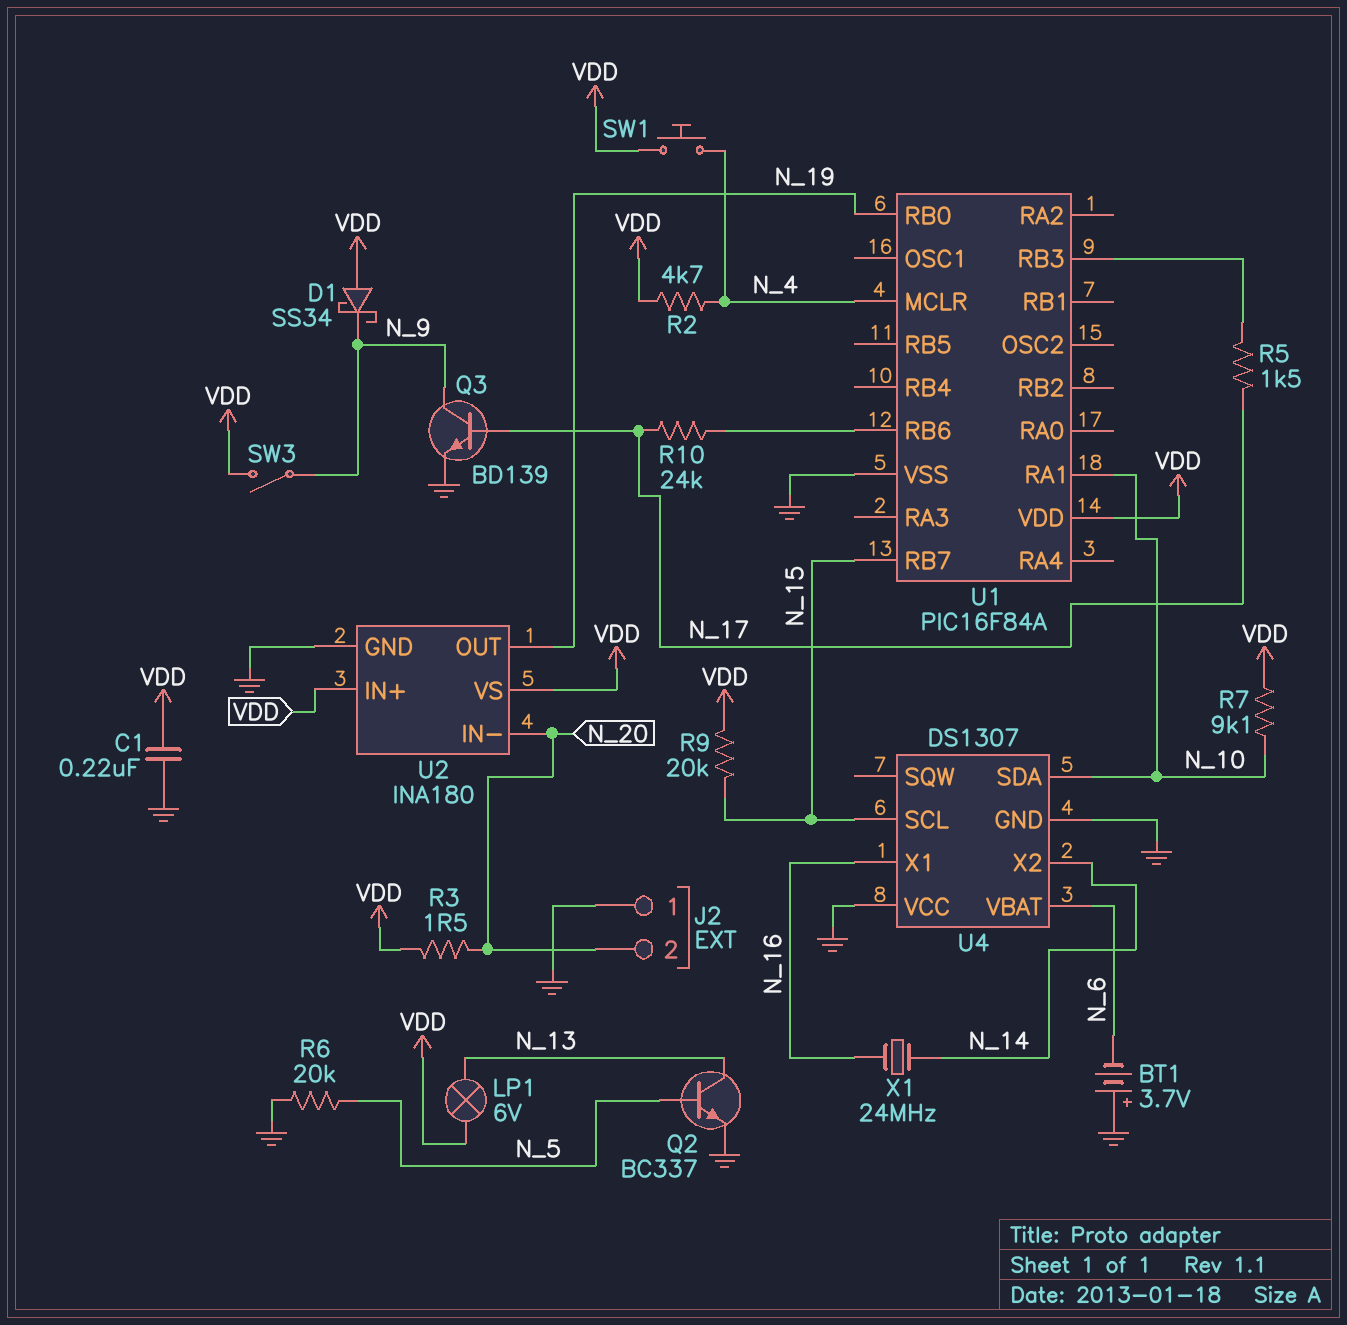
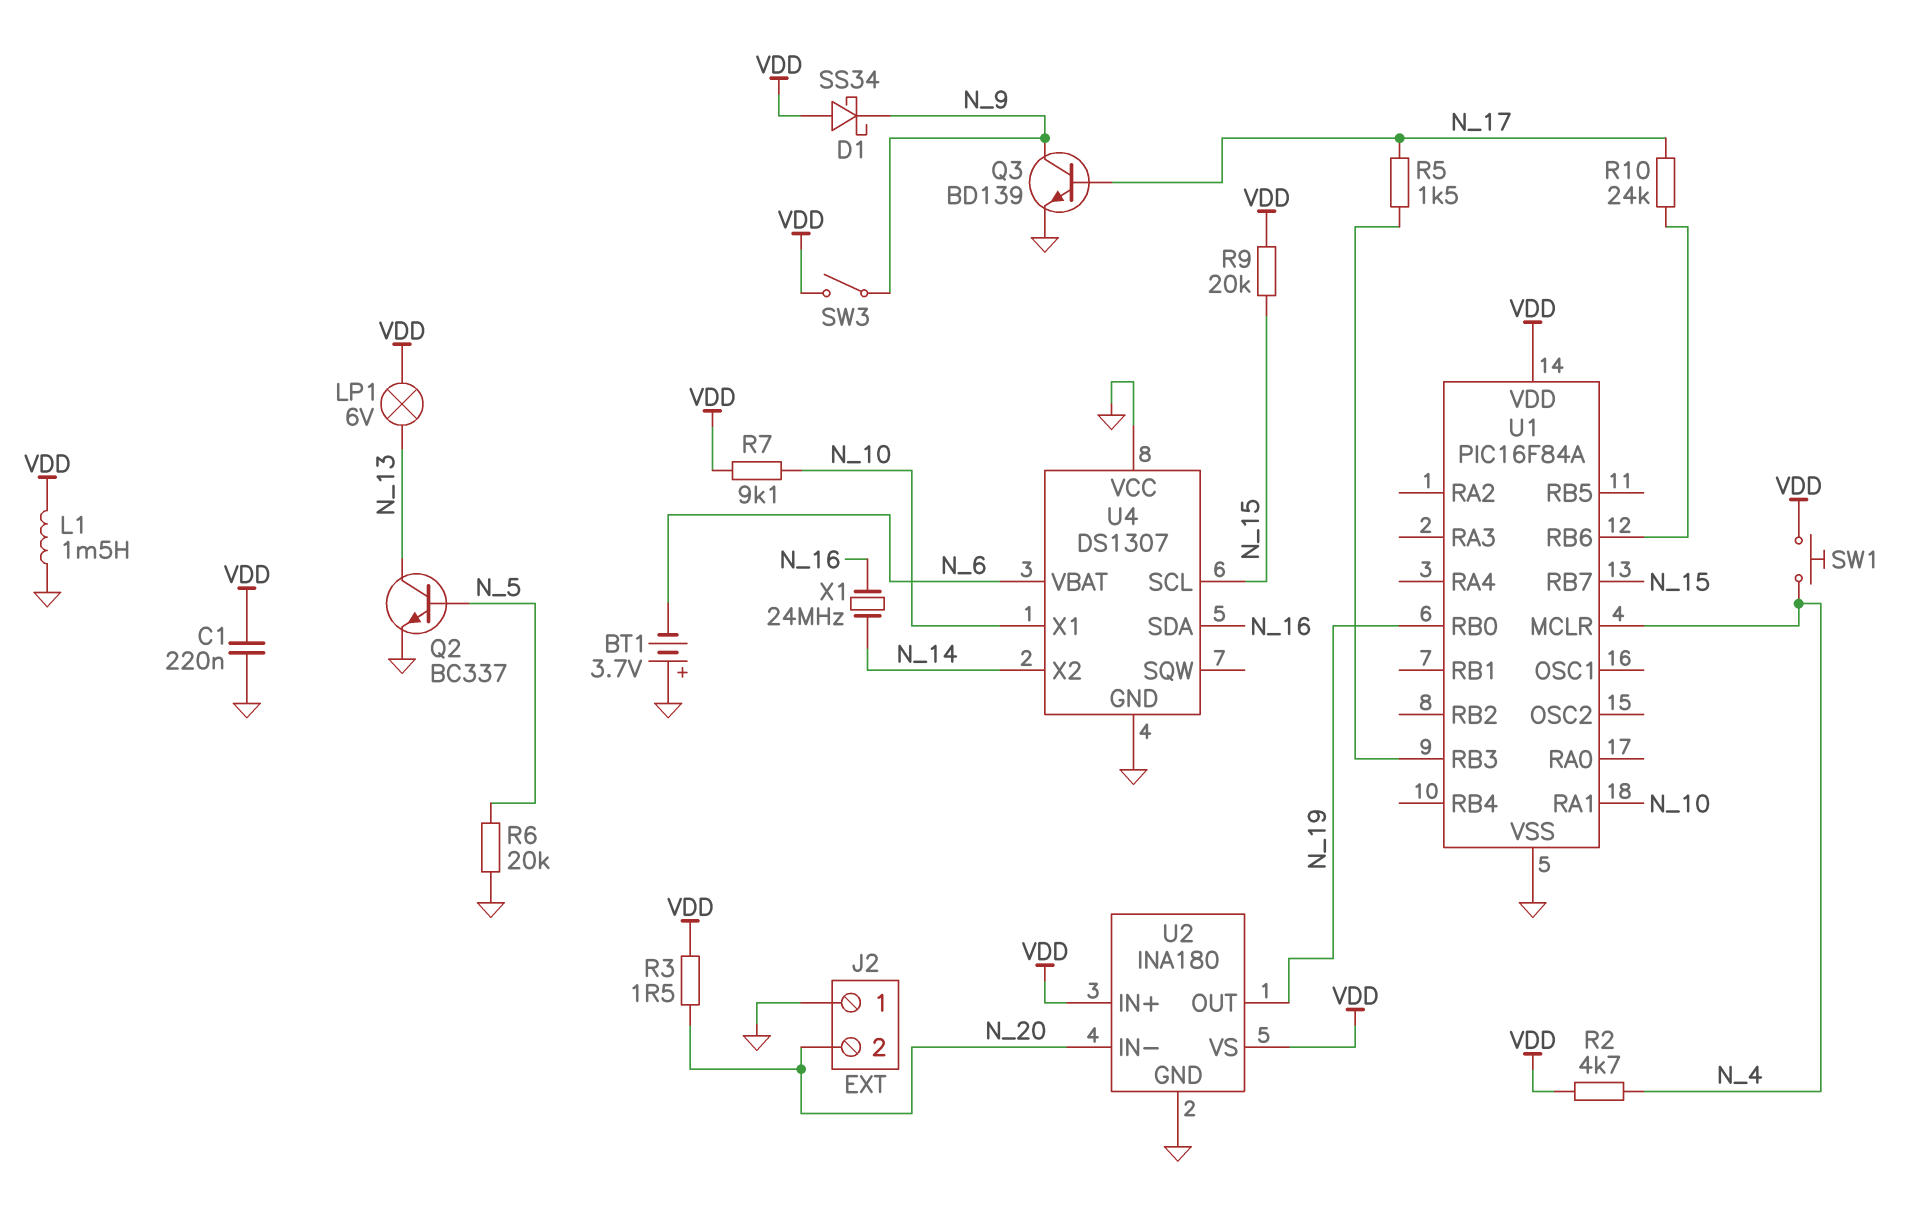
L1: none -> 1.5mH (GND, VDD)
U4 pin SDA: N_10 -> N_16
U4 pin X1: N_16 -> N_10

